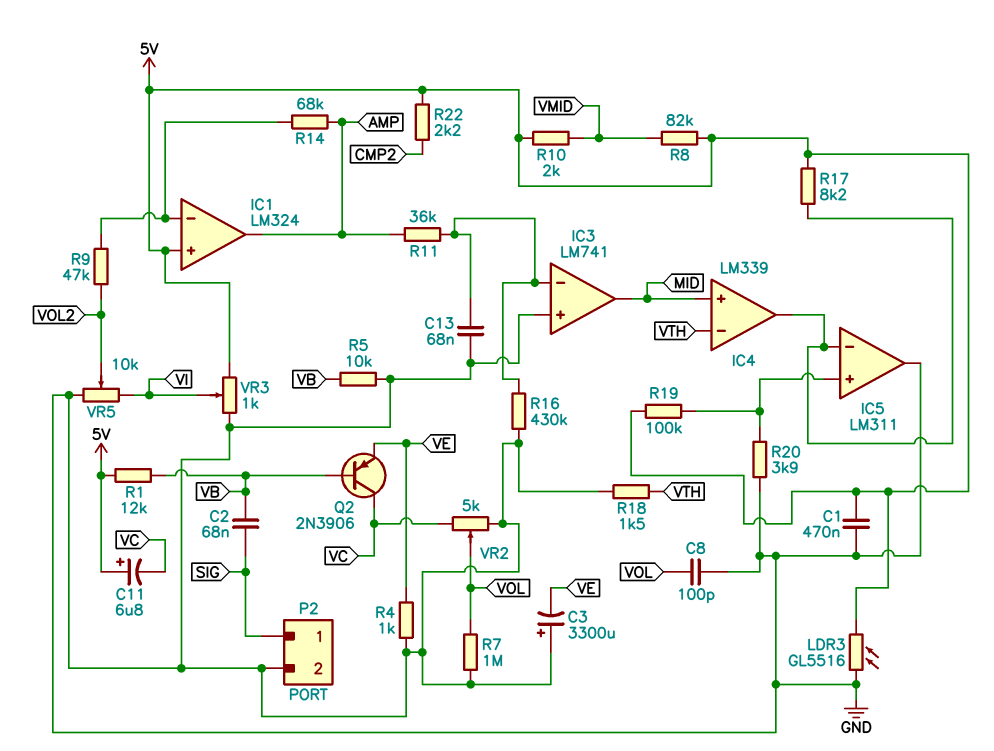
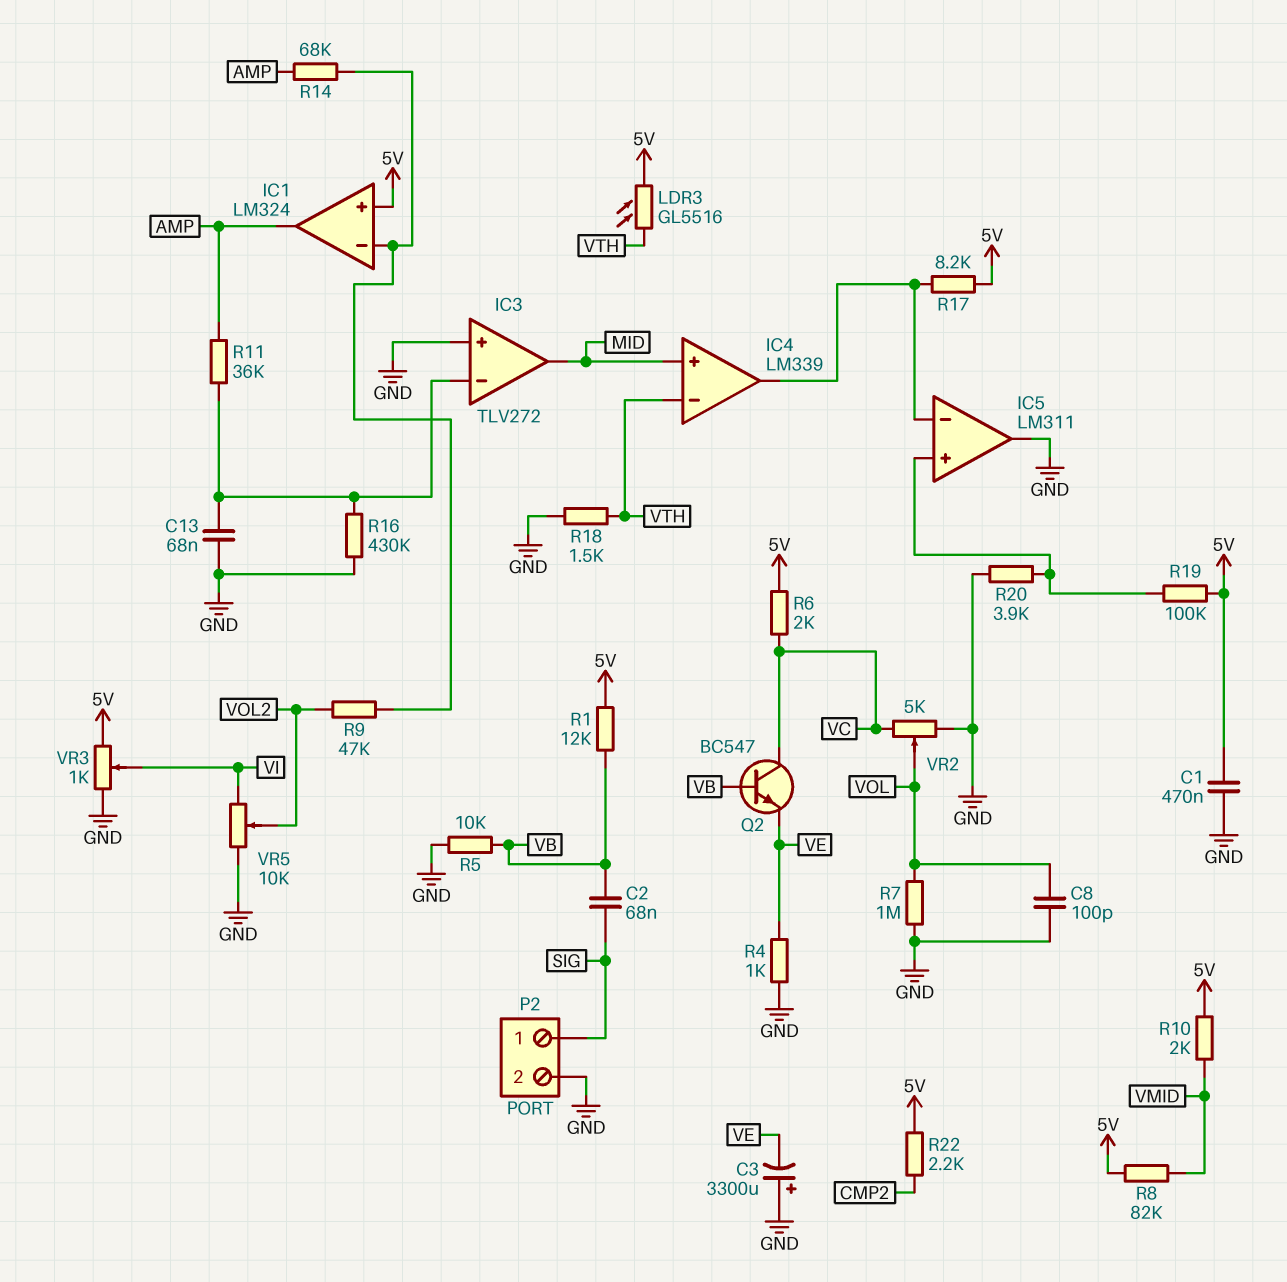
C11: 6.8uF (plus 5V, minus VC) -> none
IC3: LM741 -> TLV272
LDR3: GL5516 (5V, GND) -> GL5516 (5V, VTH)
Q2: PNP 2N3906 (B VB, C VC, E VE) -> NPN BC547 (B VB, C VC, E VE)
R6: none -> 2k (5V, VC)

